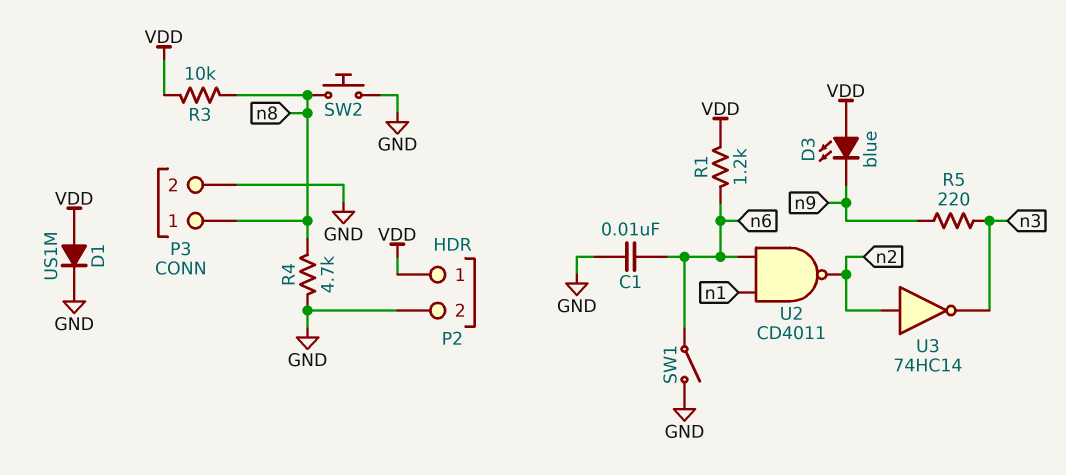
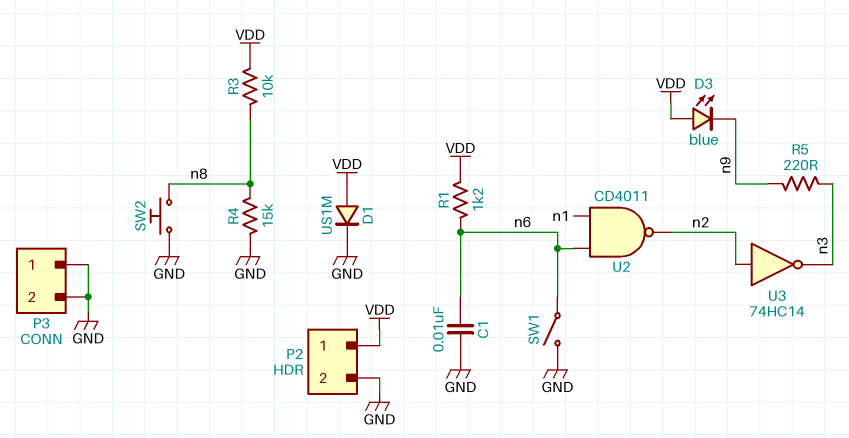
P3 pin 1: n8 -> GND
R4: 4.7k (GND, n8) -> 15k (GND, n8)

